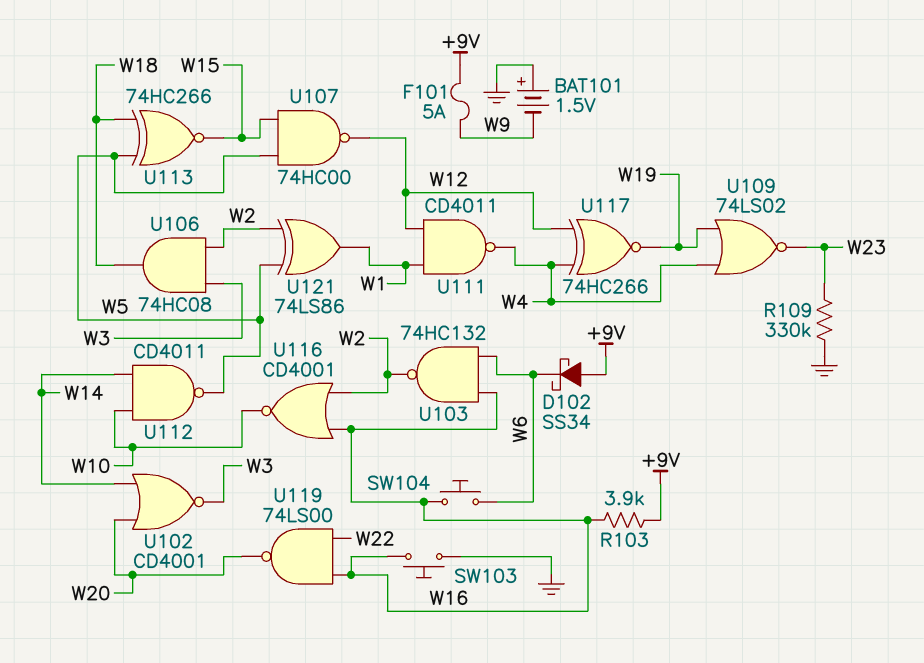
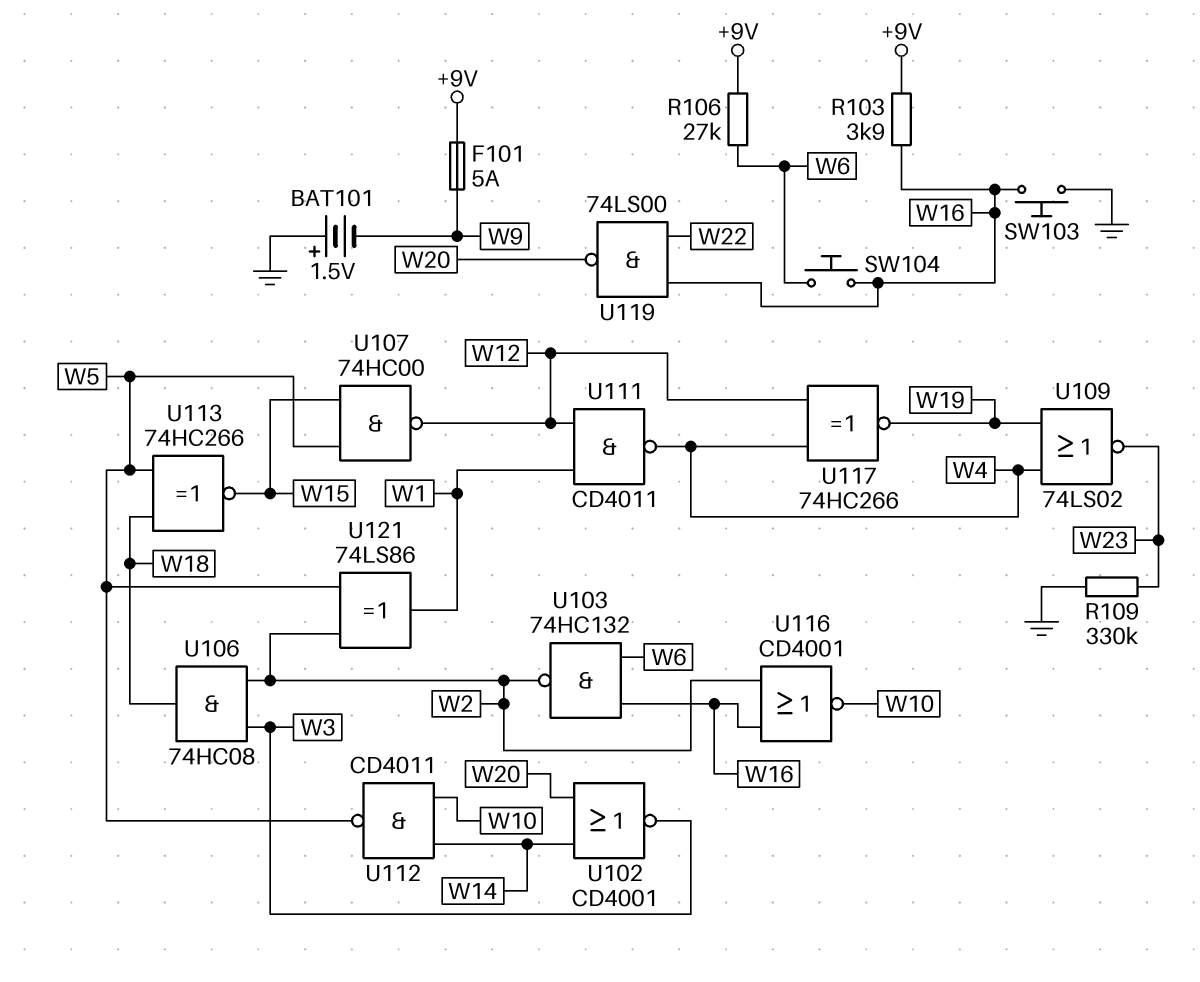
D102: schottky SS34 (A +9V, K W6) -> none
R106: none -> 27k (+9V, W6)

